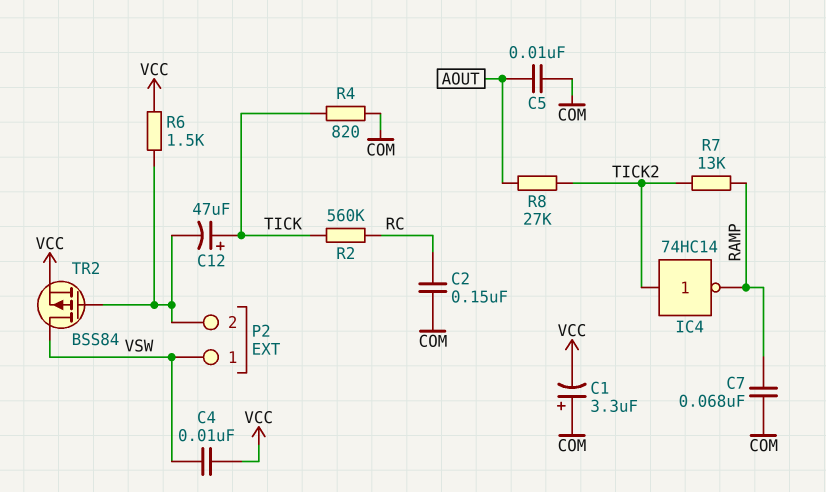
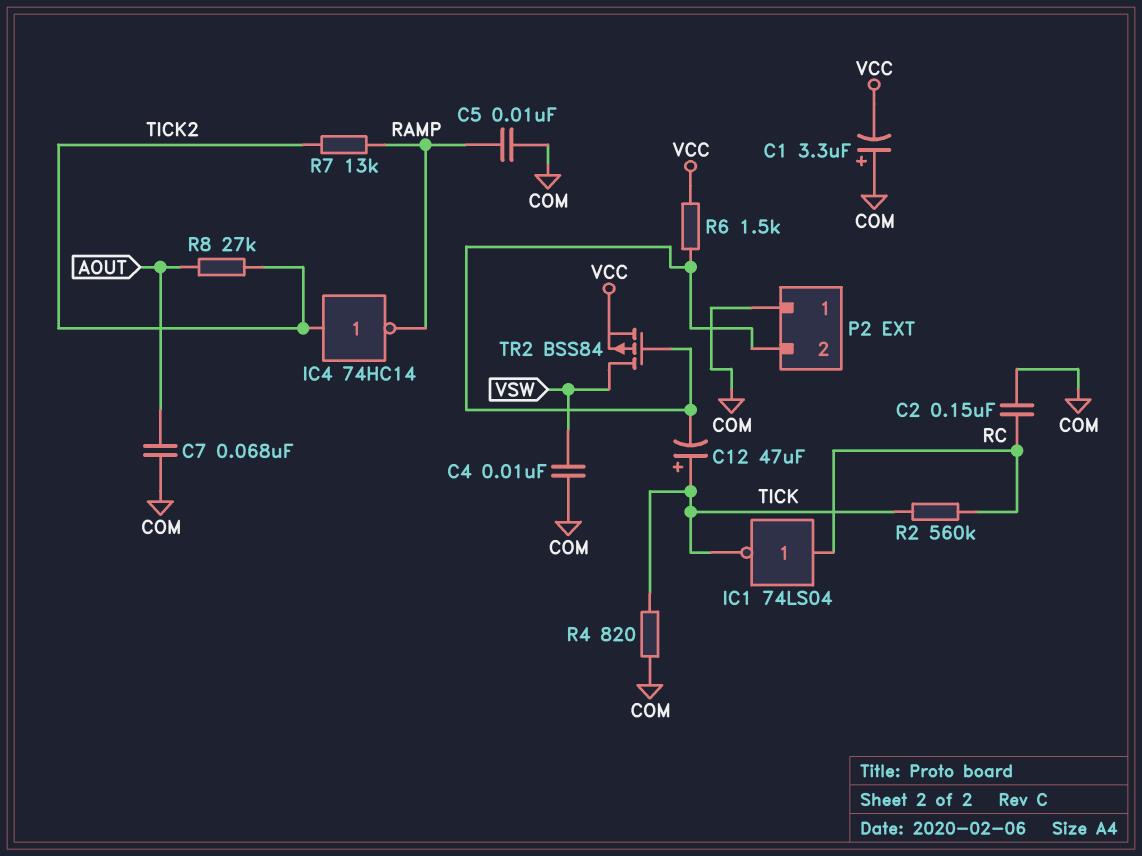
C4: 10nF (VCC, VSW) -> 10nF (COM, VSW)
C5: 10nF (AOUT, COM) -> 10nF (COM, RAMP)
C7: 68nF (COM, RAMP) -> 68nF (AOUT, COM)
IC1: none -> NOT 74LS04 (in RC, out TICK)
P2 pin 1: VSW -> COM

